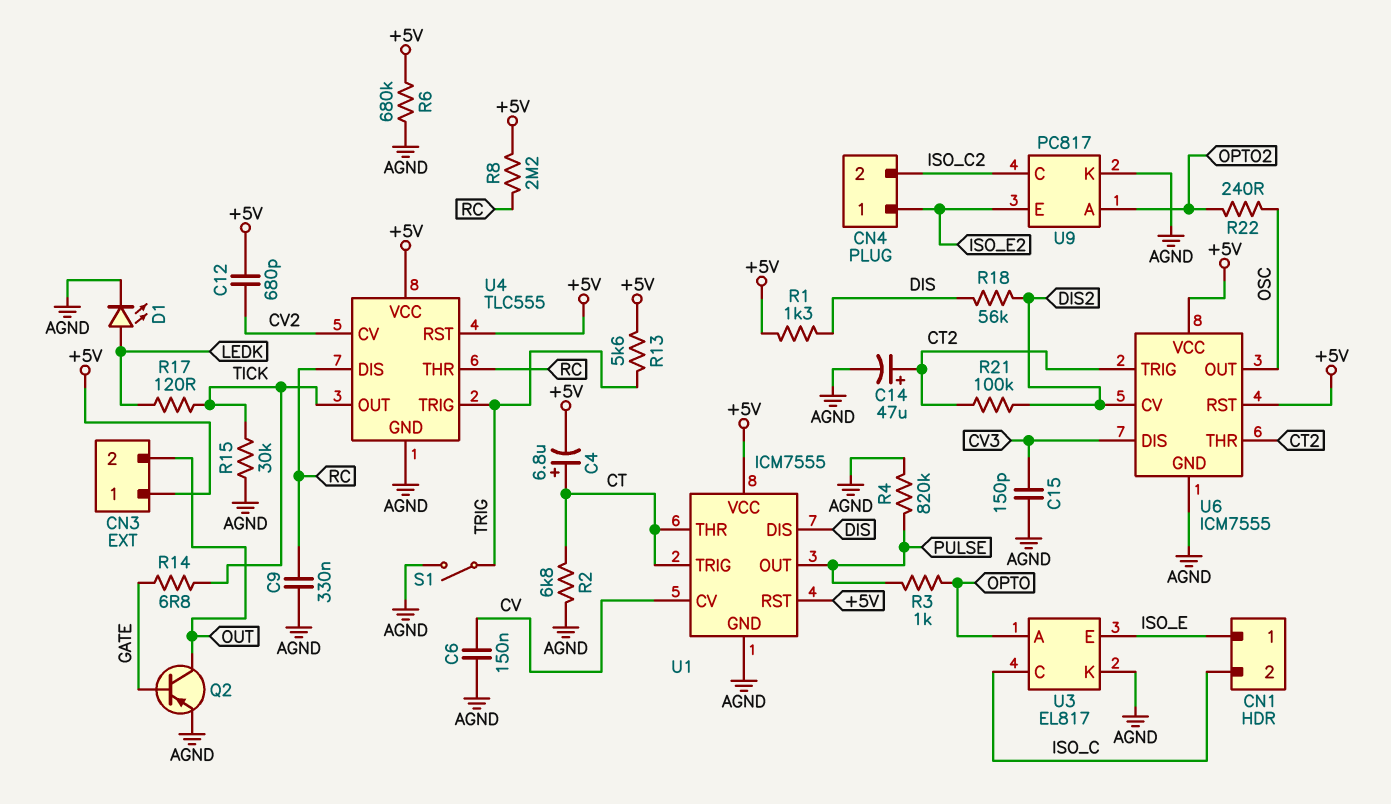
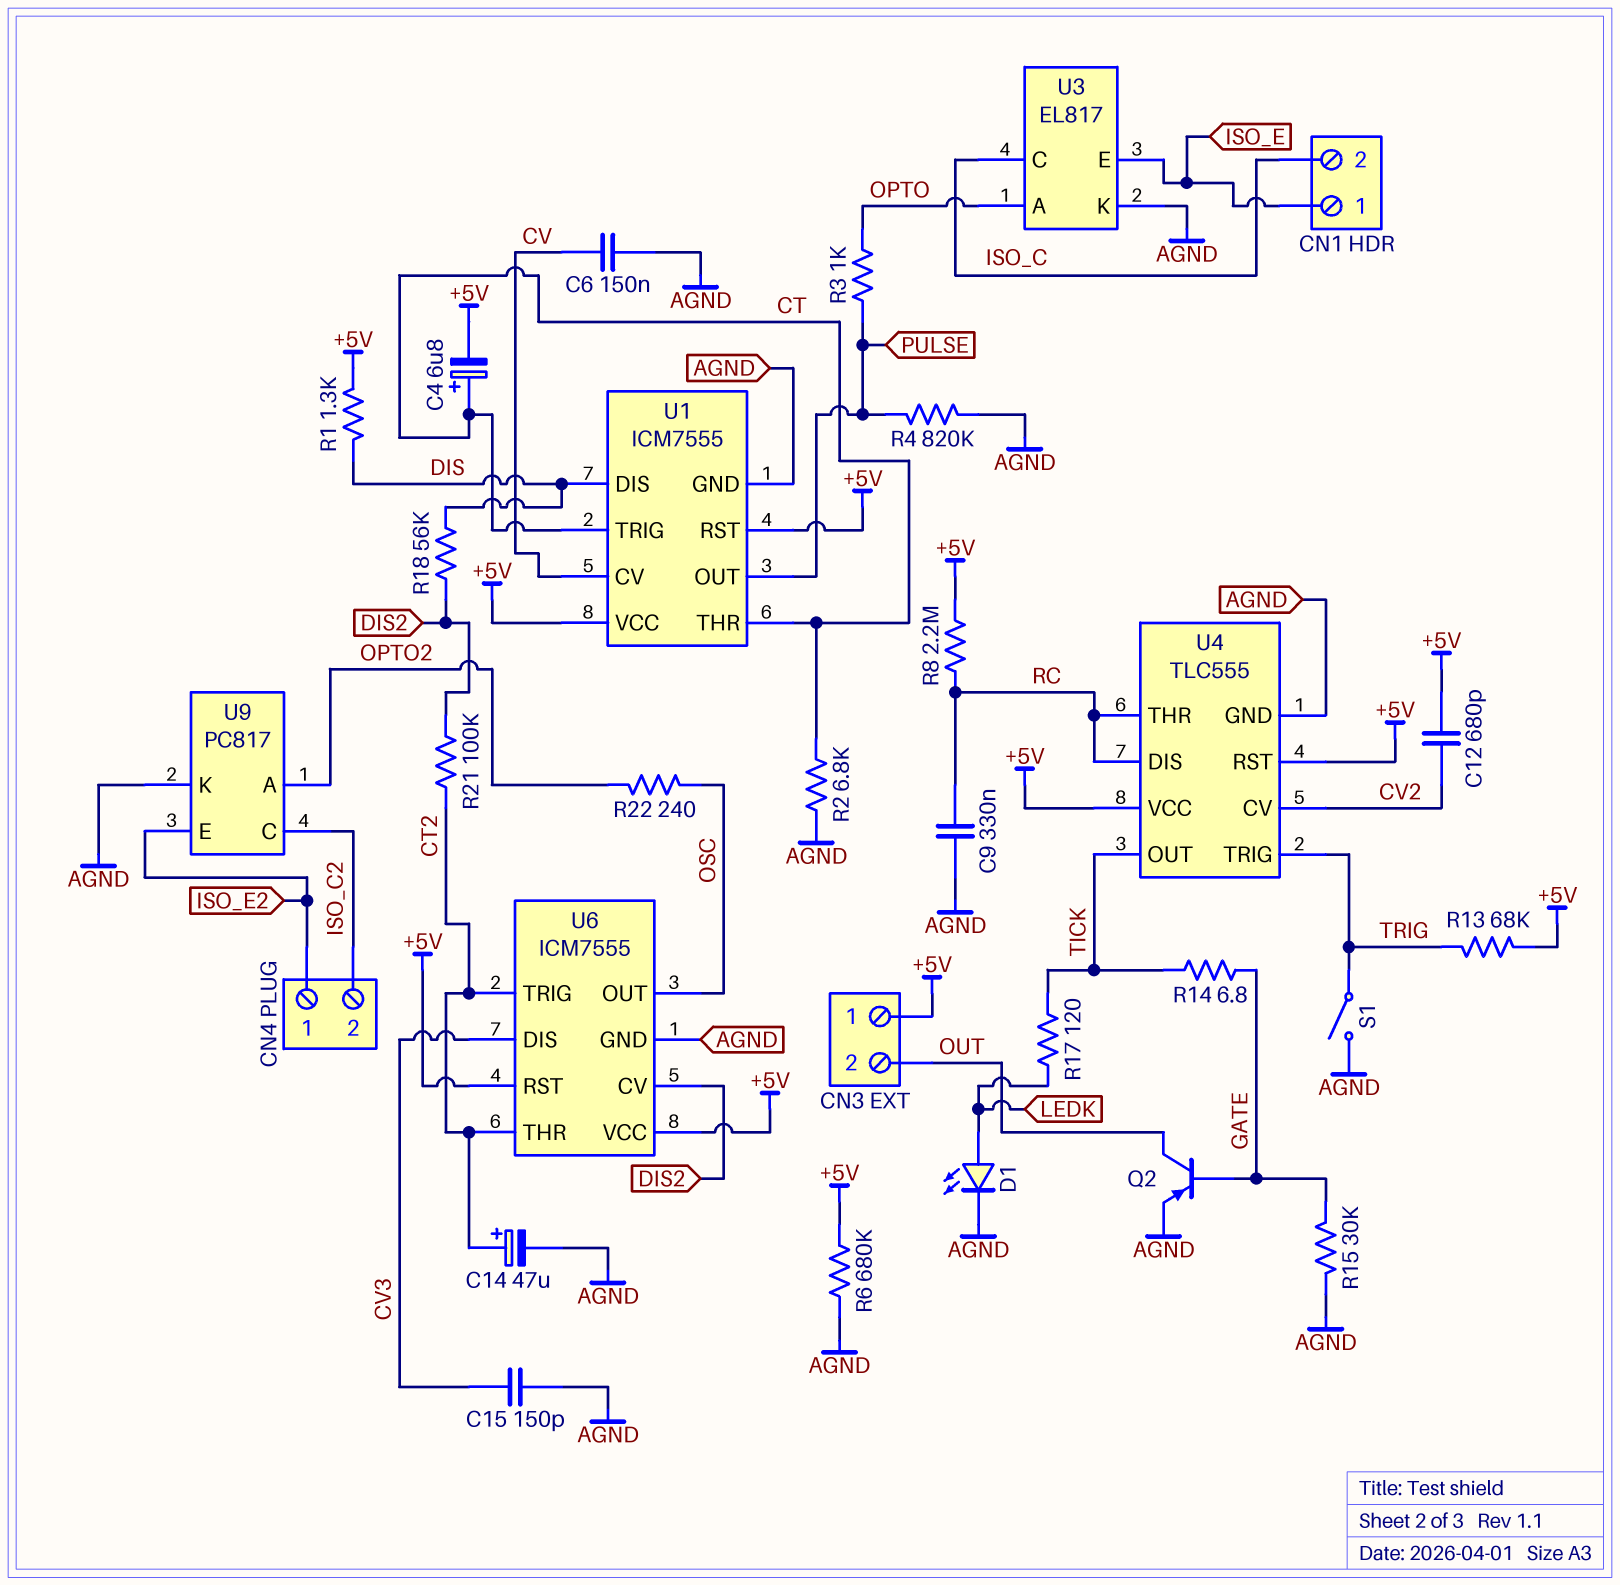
R13: 5.6k (+5V, TRIG) -> 68k (+5V, TRIG)
R15: 30k (AGND, TICK) -> 30k (AGND, GATE)

